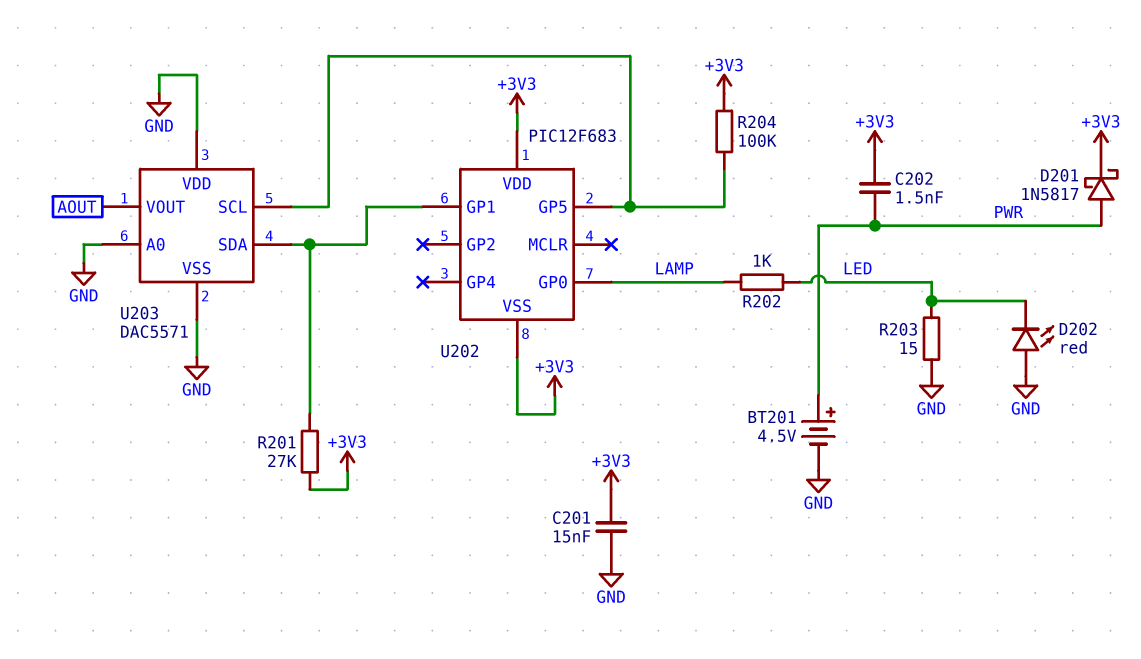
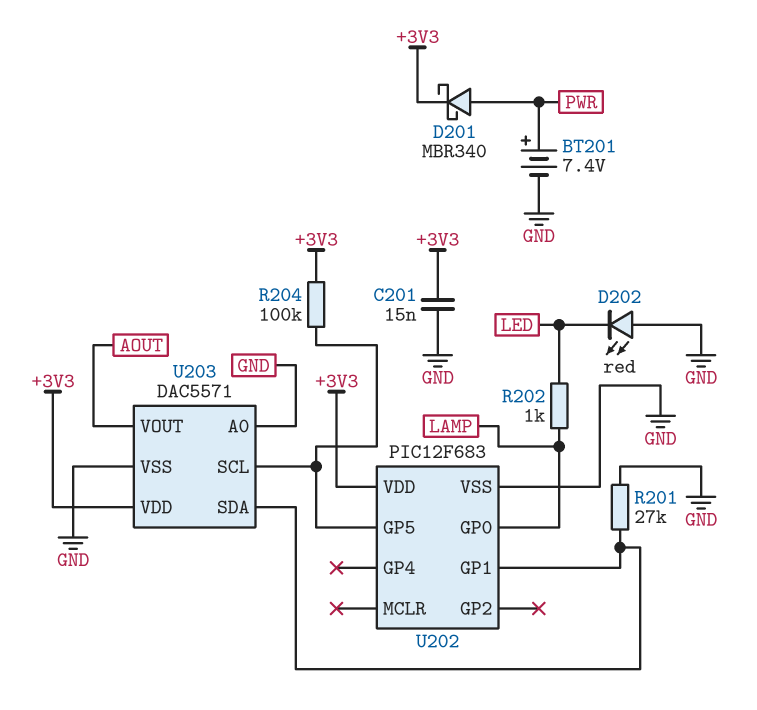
BT201: 4.5V (plus PWR, minus GND) -> 7.4V (plus PWR, minus GND)
C202: 1.5nF (+3V3, PWR) -> none
D201: schottky 1N5817 (A PWR, K +3V3) -> schottky MBR340 (A PWR, K +3V3)
R201: 27k (+3V3, U202/GP1) -> 27k (GND, U202/GP1)
R203: 15 (GND, LED) -> none
U202 pin VSS: +3V3 -> GND
U203 pin VDD: GND -> +3V3

